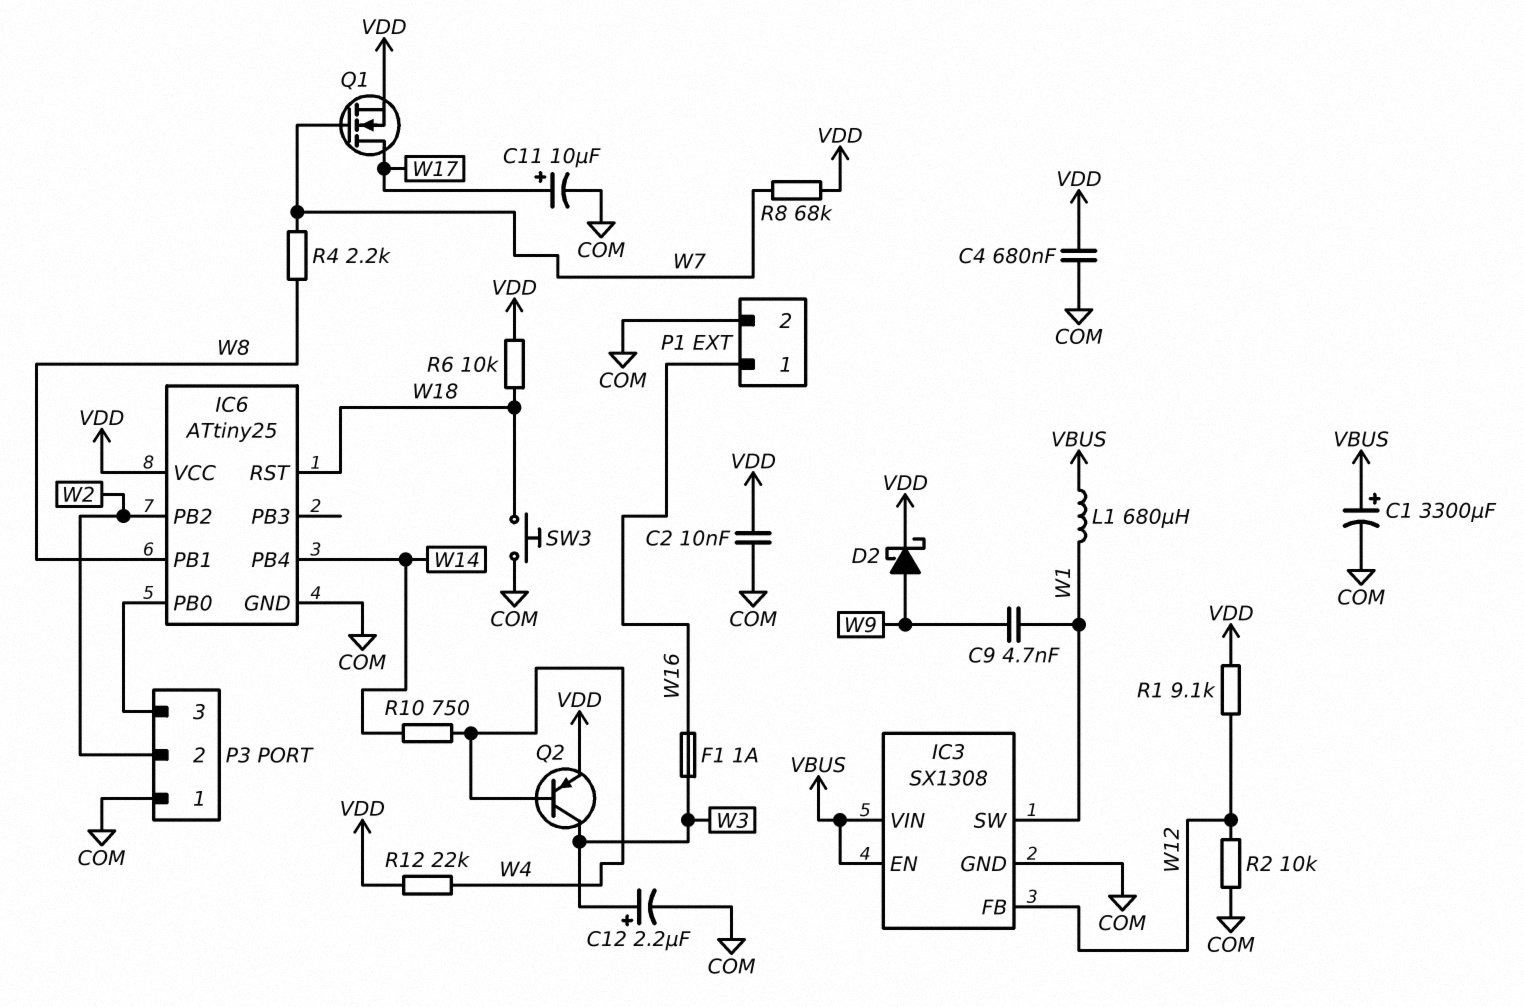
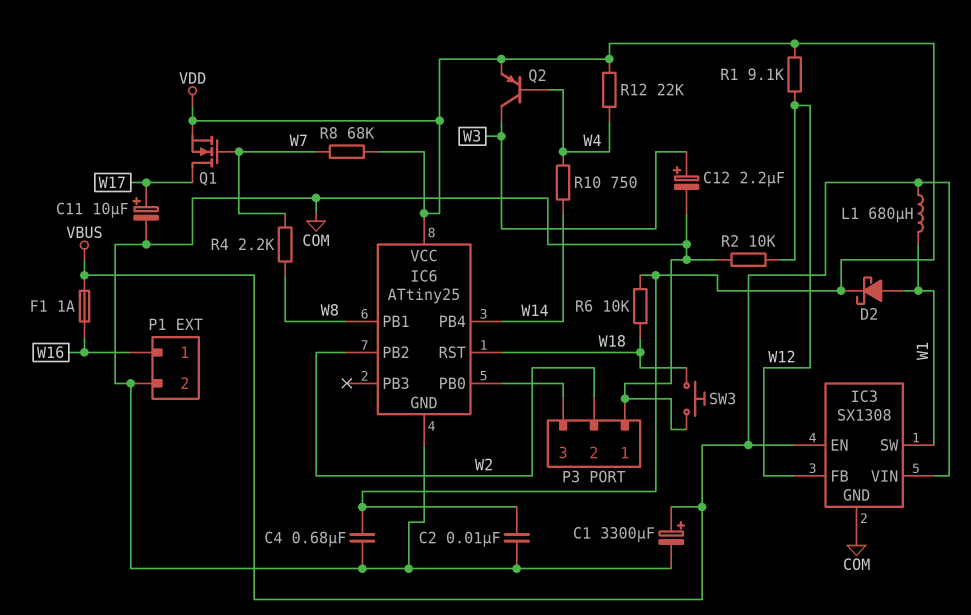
C9: 4.7nF (W1, W9) -> none
D2: schottky (A W9, K VDD) -> schottky (A W1, K VDD)
F1: 1A (W3, W16) -> 1A (VBUS, W16)

